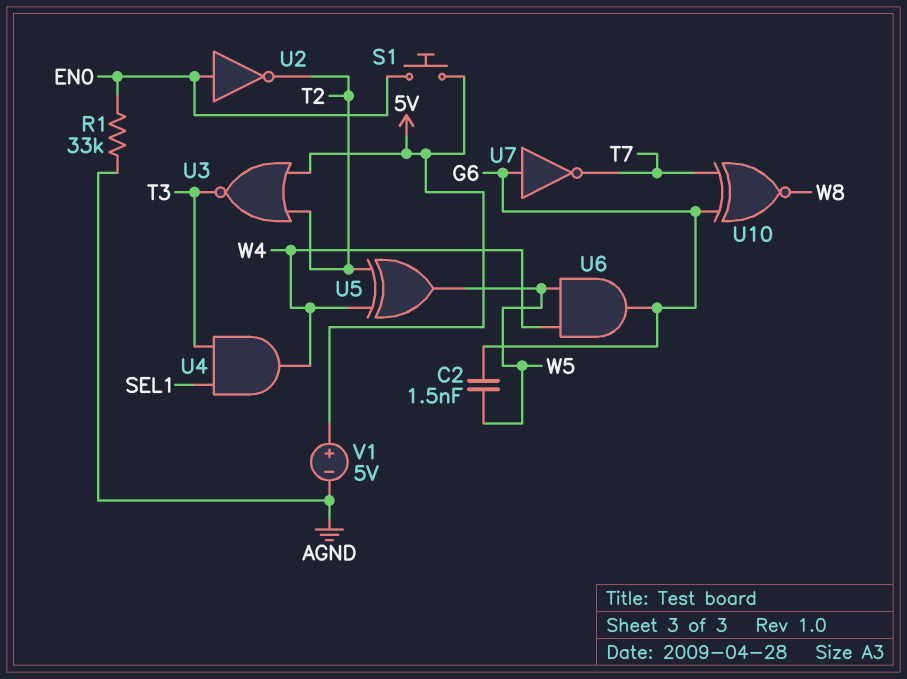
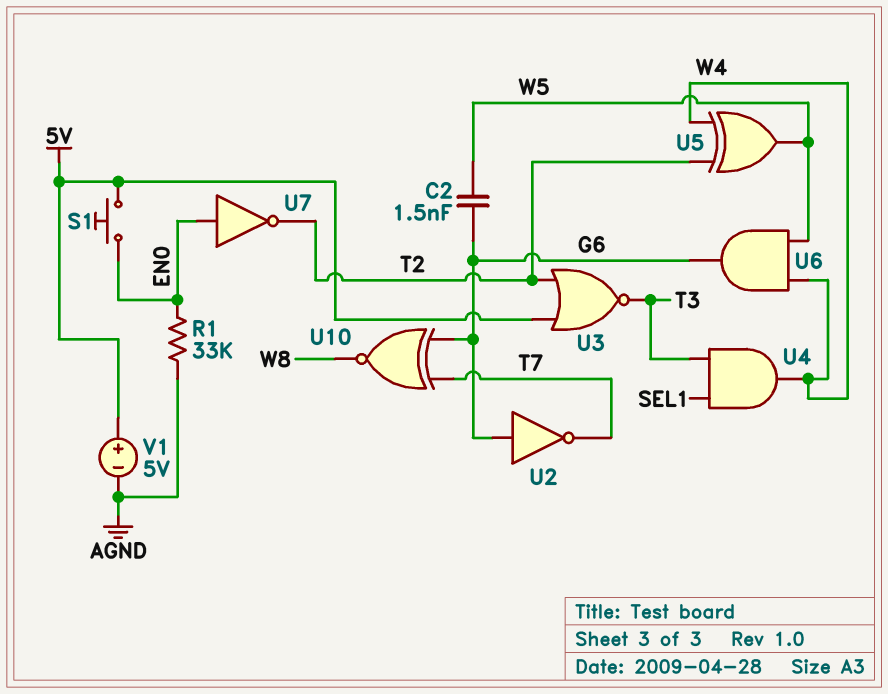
U2: NOT (in EN0, out T2) -> NOT (in G6, out T7)
U7: NOT (in G6, out T7) -> NOT (in EN0, out T2)

